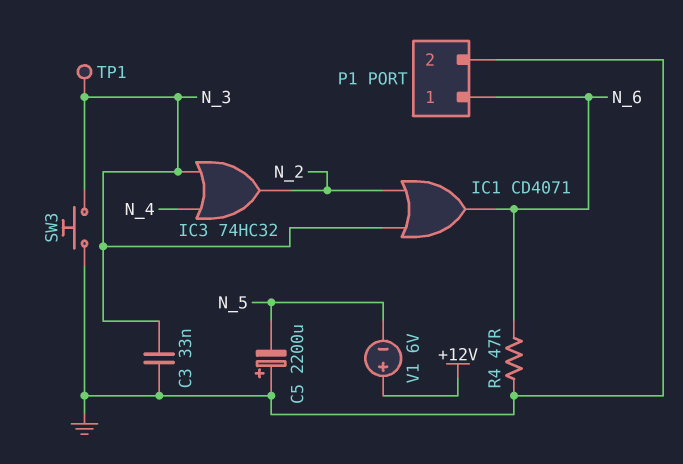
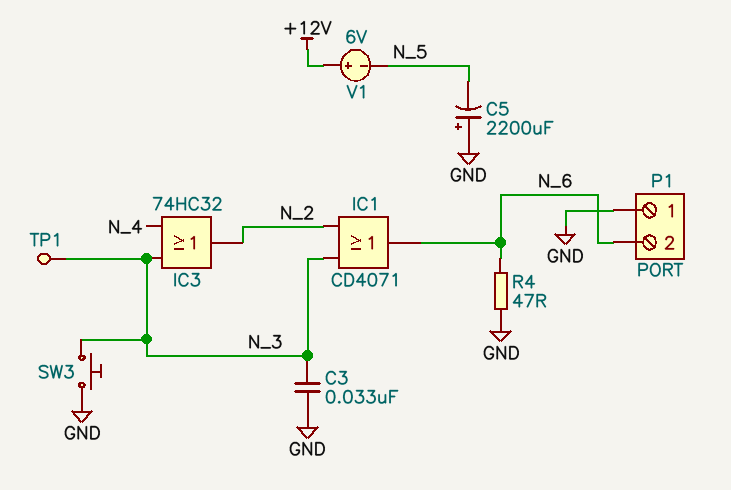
P1 pin 1: N_6 -> GND
P1 pin 2: GND -> N_6

